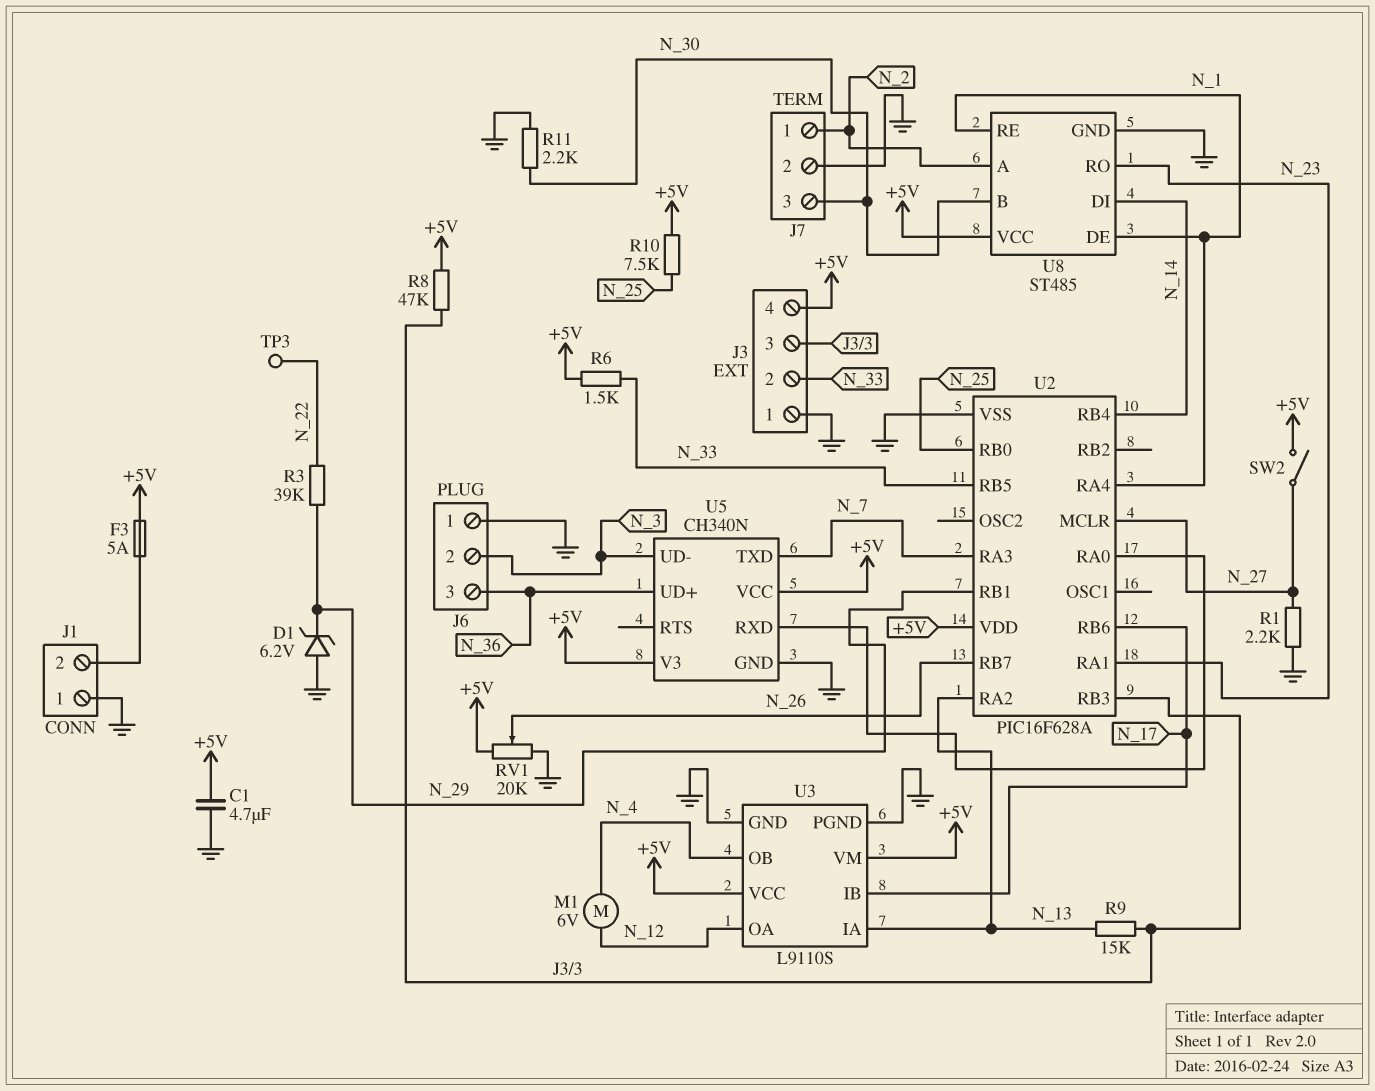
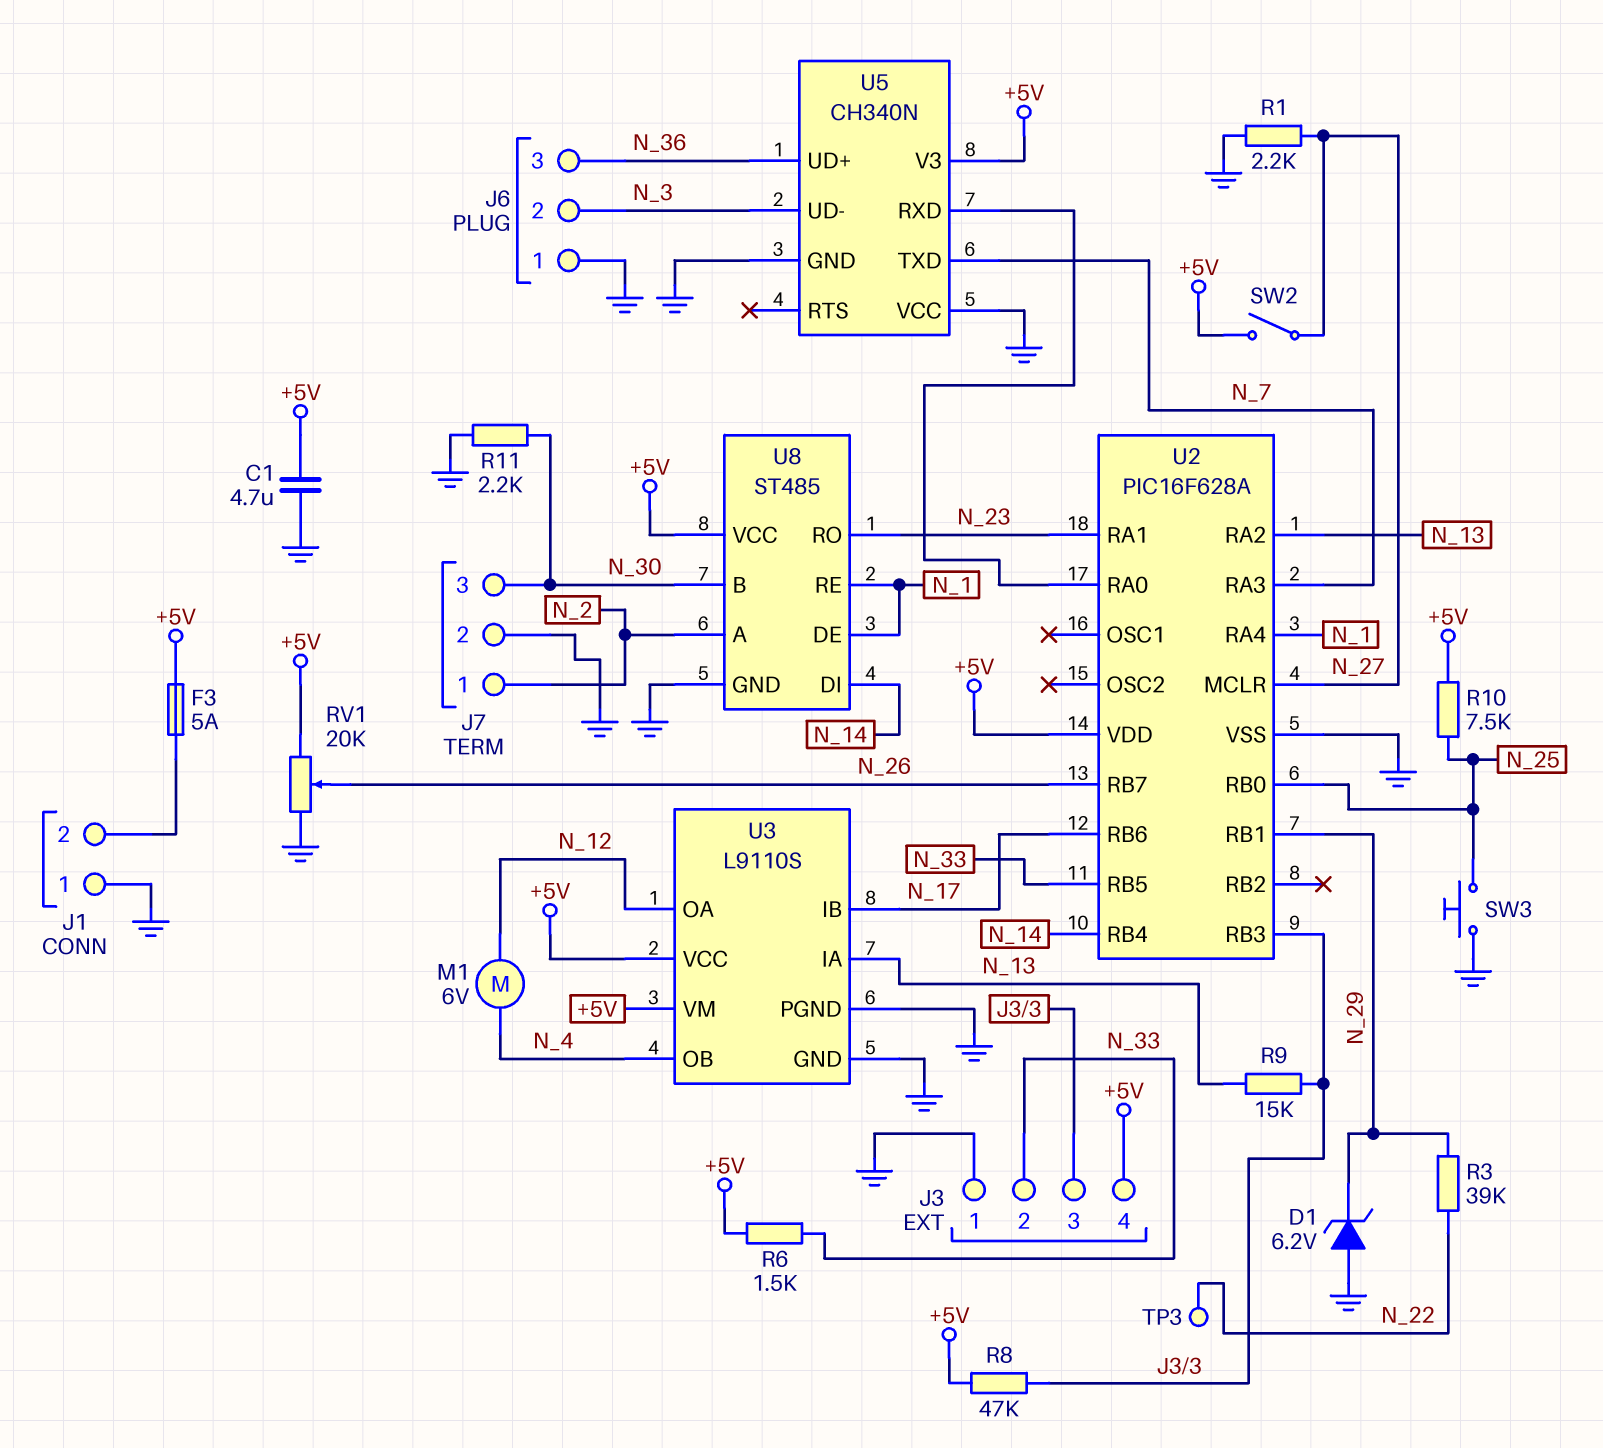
SW3: none -> button (GND, N_25)
U5 pin VCC: +5V -> GND

